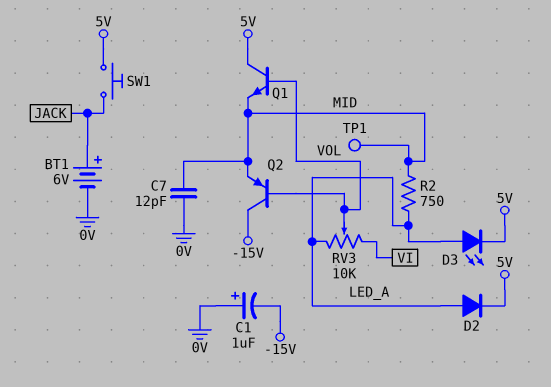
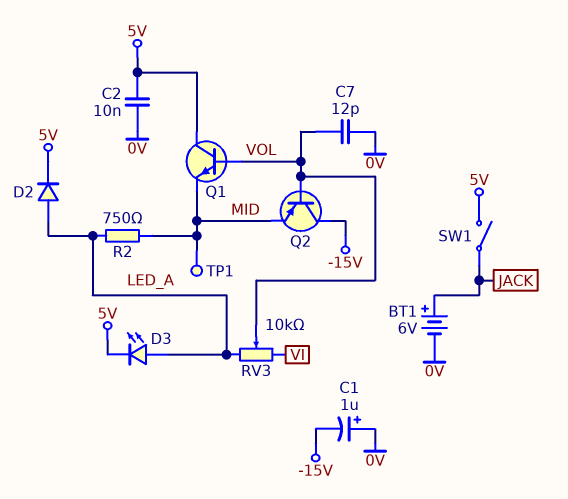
C2: none -> 10nF (0V, 5V)
C7: 12pF (0V, MID) -> 12pF (0V, VOL)
SW1: button (5V, JACK) -> switch (5V, JACK)

